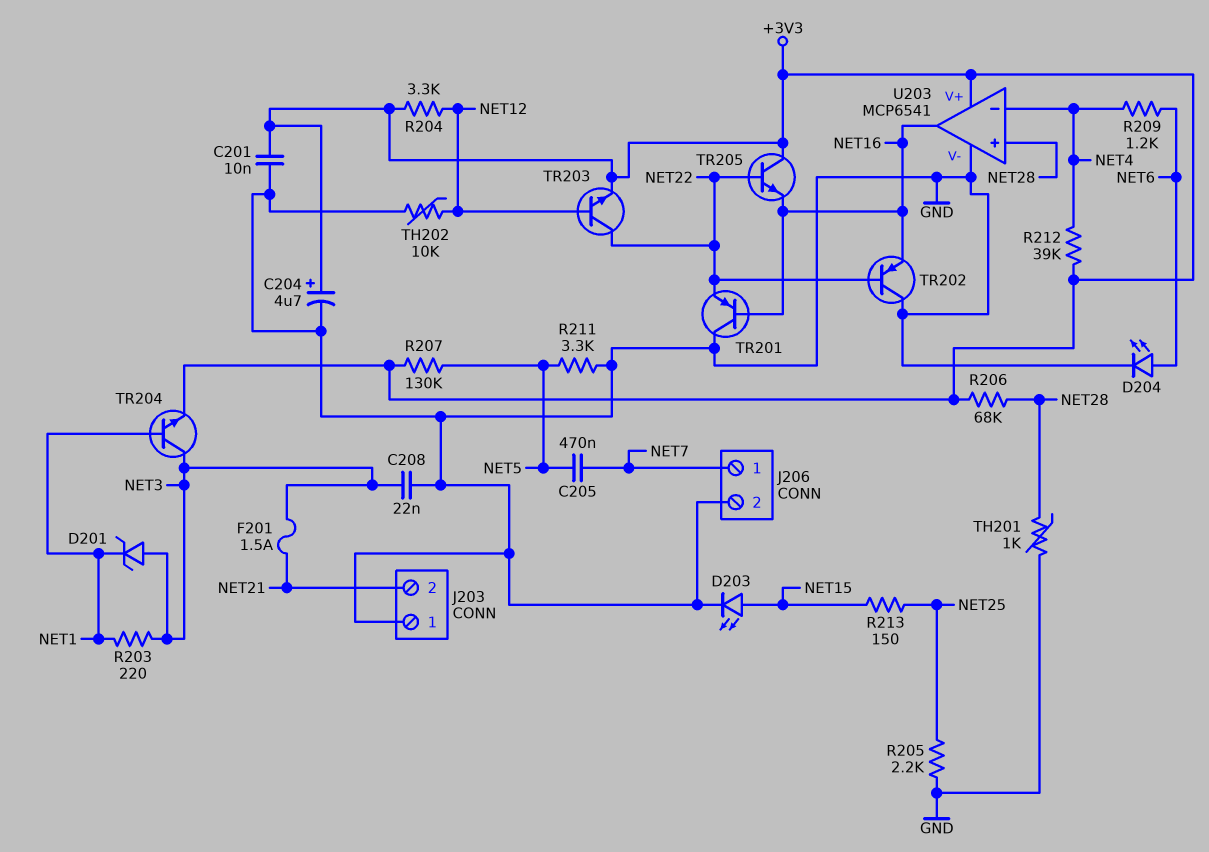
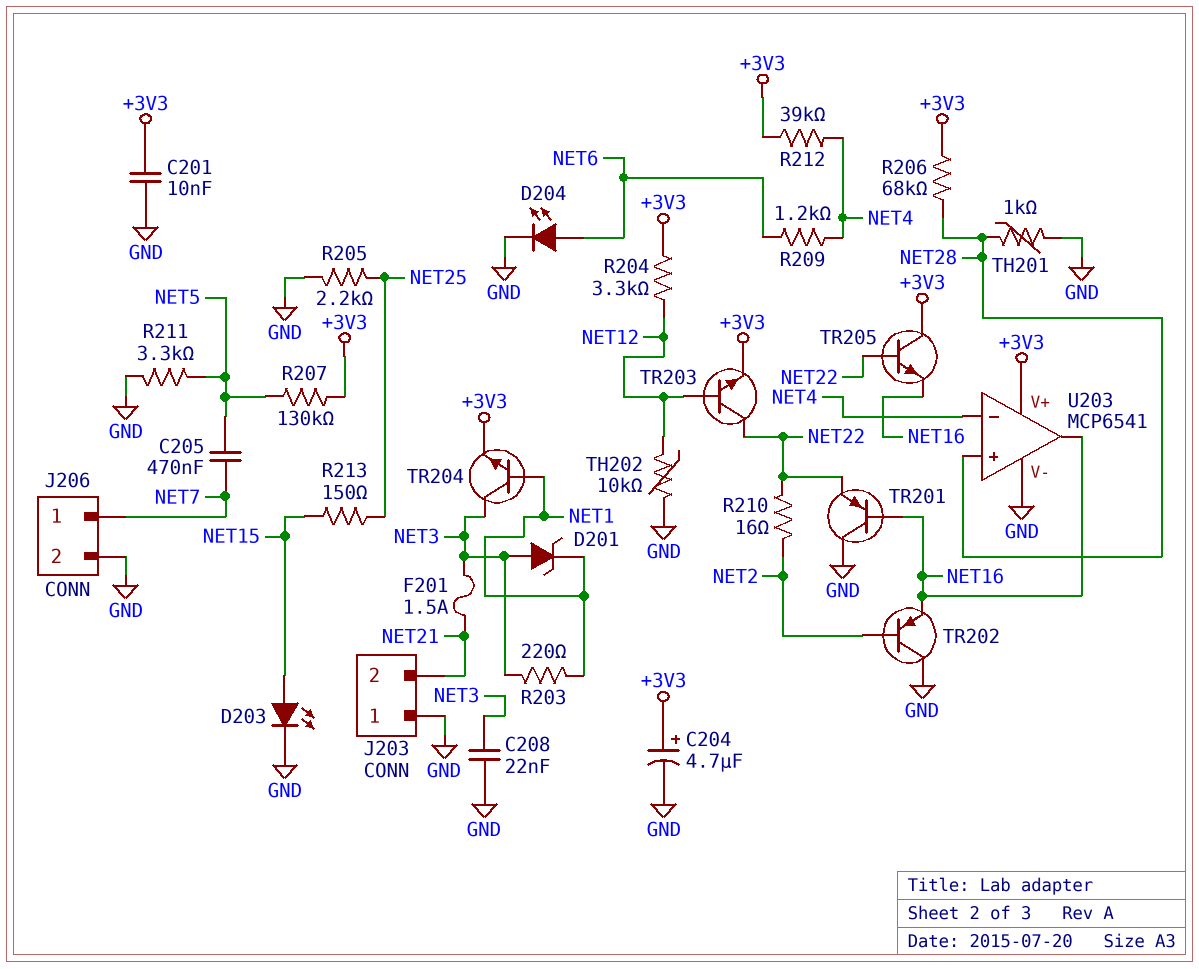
R210: none -> 16 (NET2, NET22)
TR202: PNP (B NET22, C GND, E NET16) -> PNP (B NET2, C GND, E NET16)

